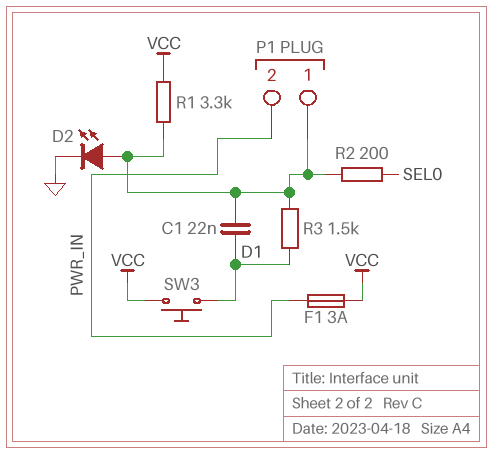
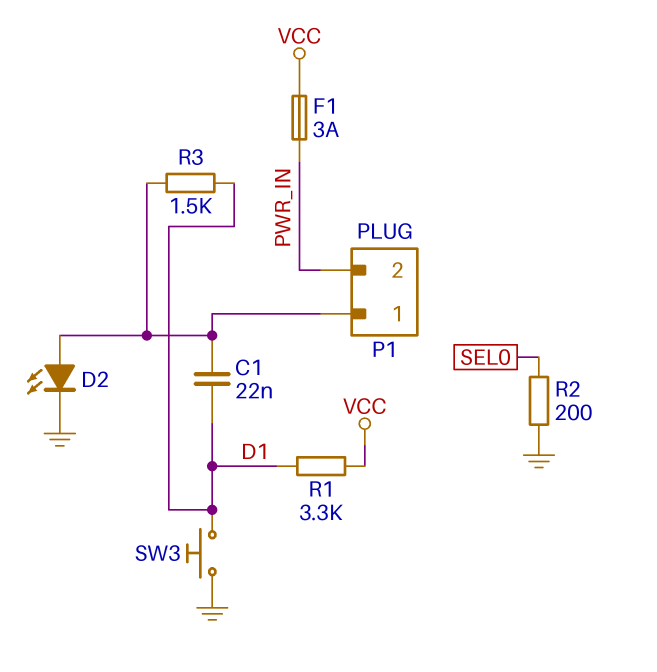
R1: 3.3k (P1/1, VCC) -> 3.3k (D1, VCC)
R2: 200 (P1/1, SEL0) -> 200 (GND, SEL0)
SW3: button (D1, VCC) -> button (D1, GND)

